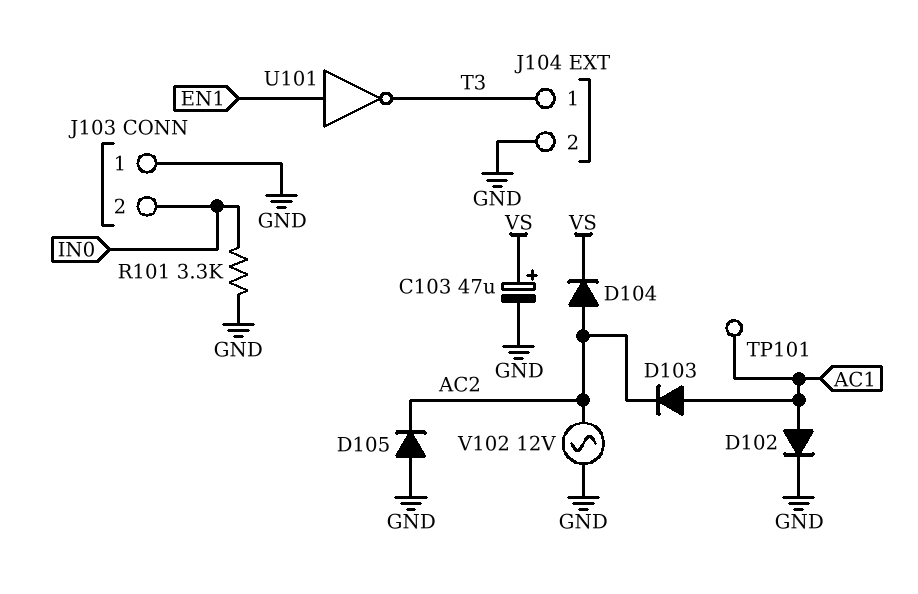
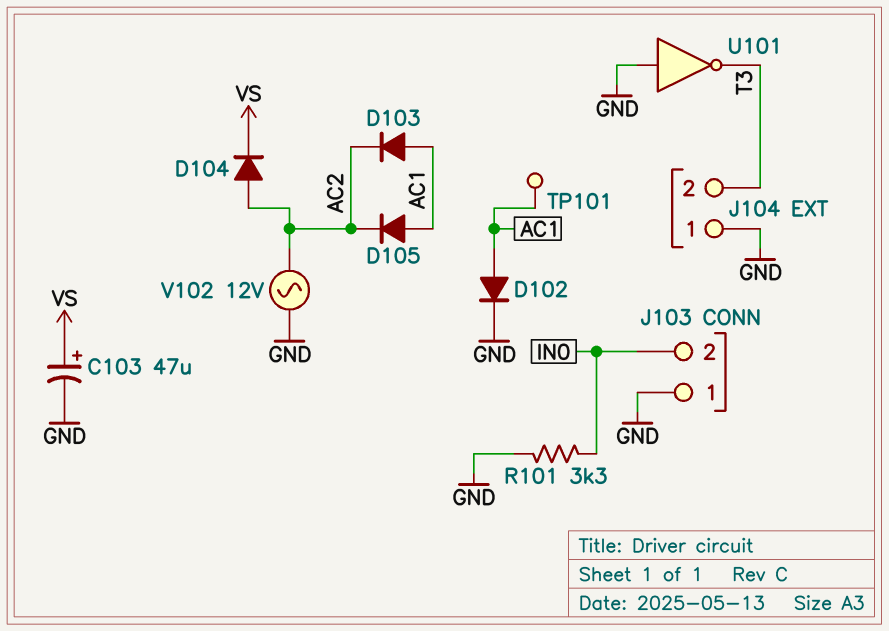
D105: diode (A GND, K AC2) -> diode (A AC1, K AC2)
J104 pin 1: T3 -> GND
J104 pin 2: GND -> T3
U101: NOT (in EN1, out T3) -> NOT (in GND, out T3)

